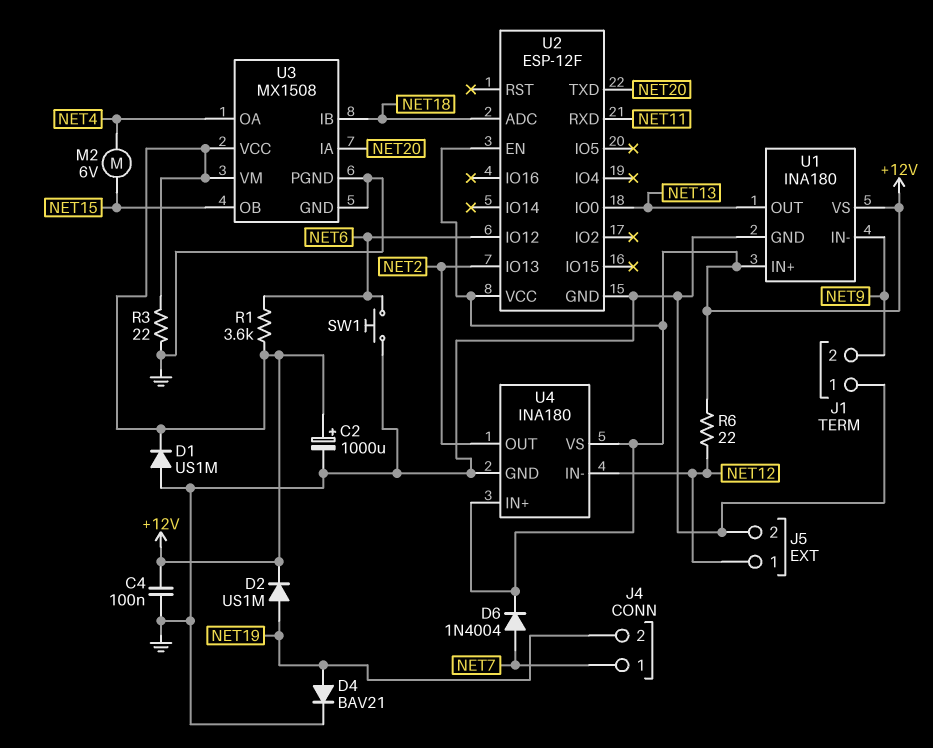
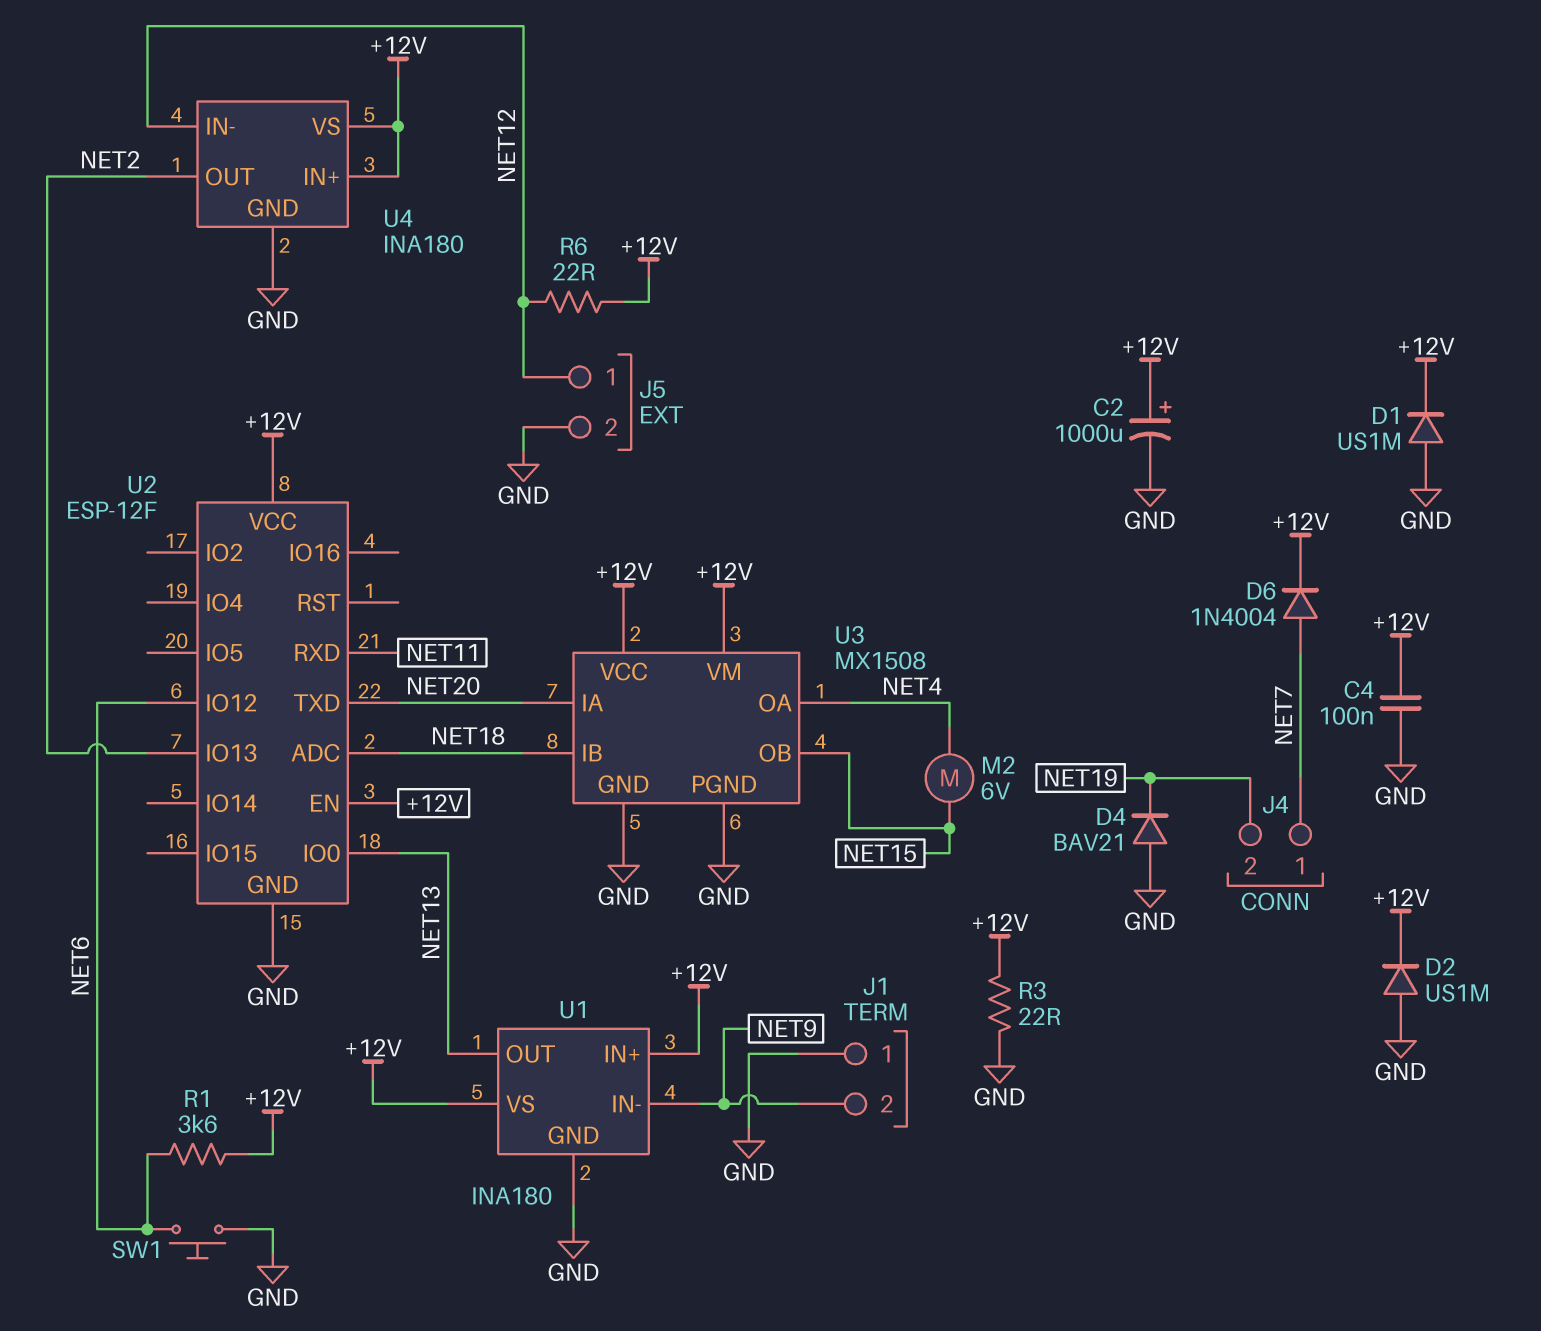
D2: diode US1M (A NET19, K +12V) -> diode US1M (A GND, K +12V)
D4: diode BAV21 (A NET19, K GND) -> diode BAV21 (A GND, K NET19)

